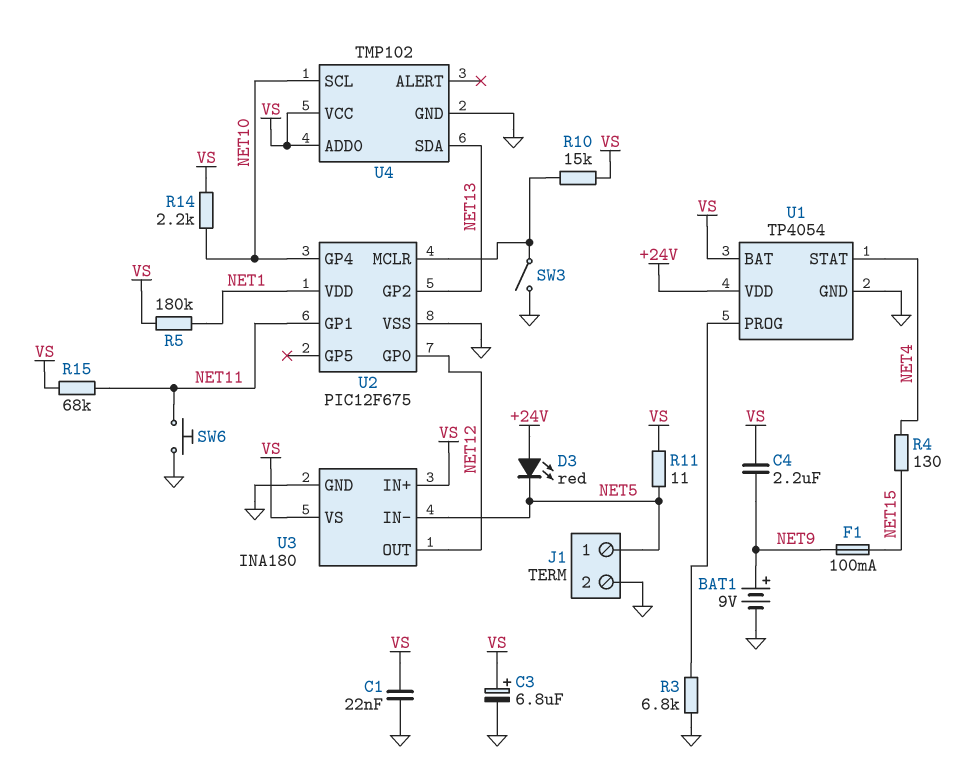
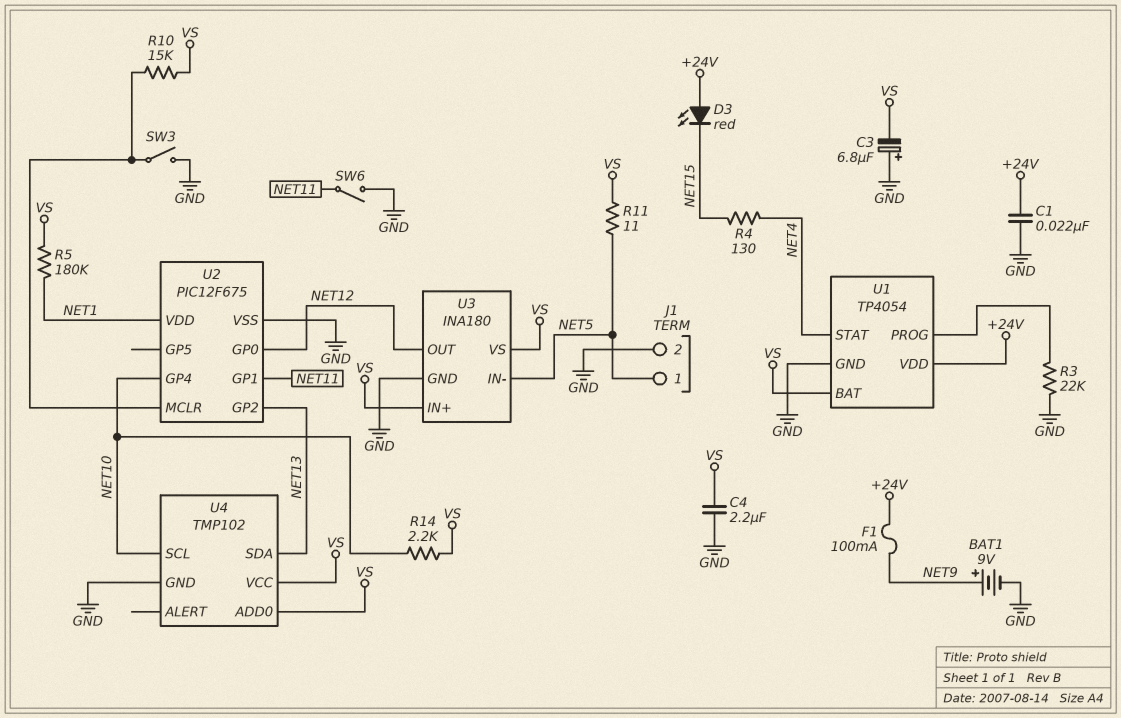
C1: 22nF (GND, VS) -> 22nF (+24V, GND)
C3: 6.8uF (plus VS, minus GND) -> 6.8uF (plus GND, minus VS)
C4: 2.2uF (NET9, VS) -> 2.2uF (GND, VS)
D3: LED red (A +24V, K NET5) -> LED red (A +24V, K NET15)
F1: 100mA (NET9, NET15) -> 100mA (+24V, NET9)
R3: 6.8k (GND, U1/PROG) -> 22k (GND, U1/PROG)
R15: 68k (NET11, VS) -> none
SW6: button (GND, NET11) -> switch (GND, NET11)

